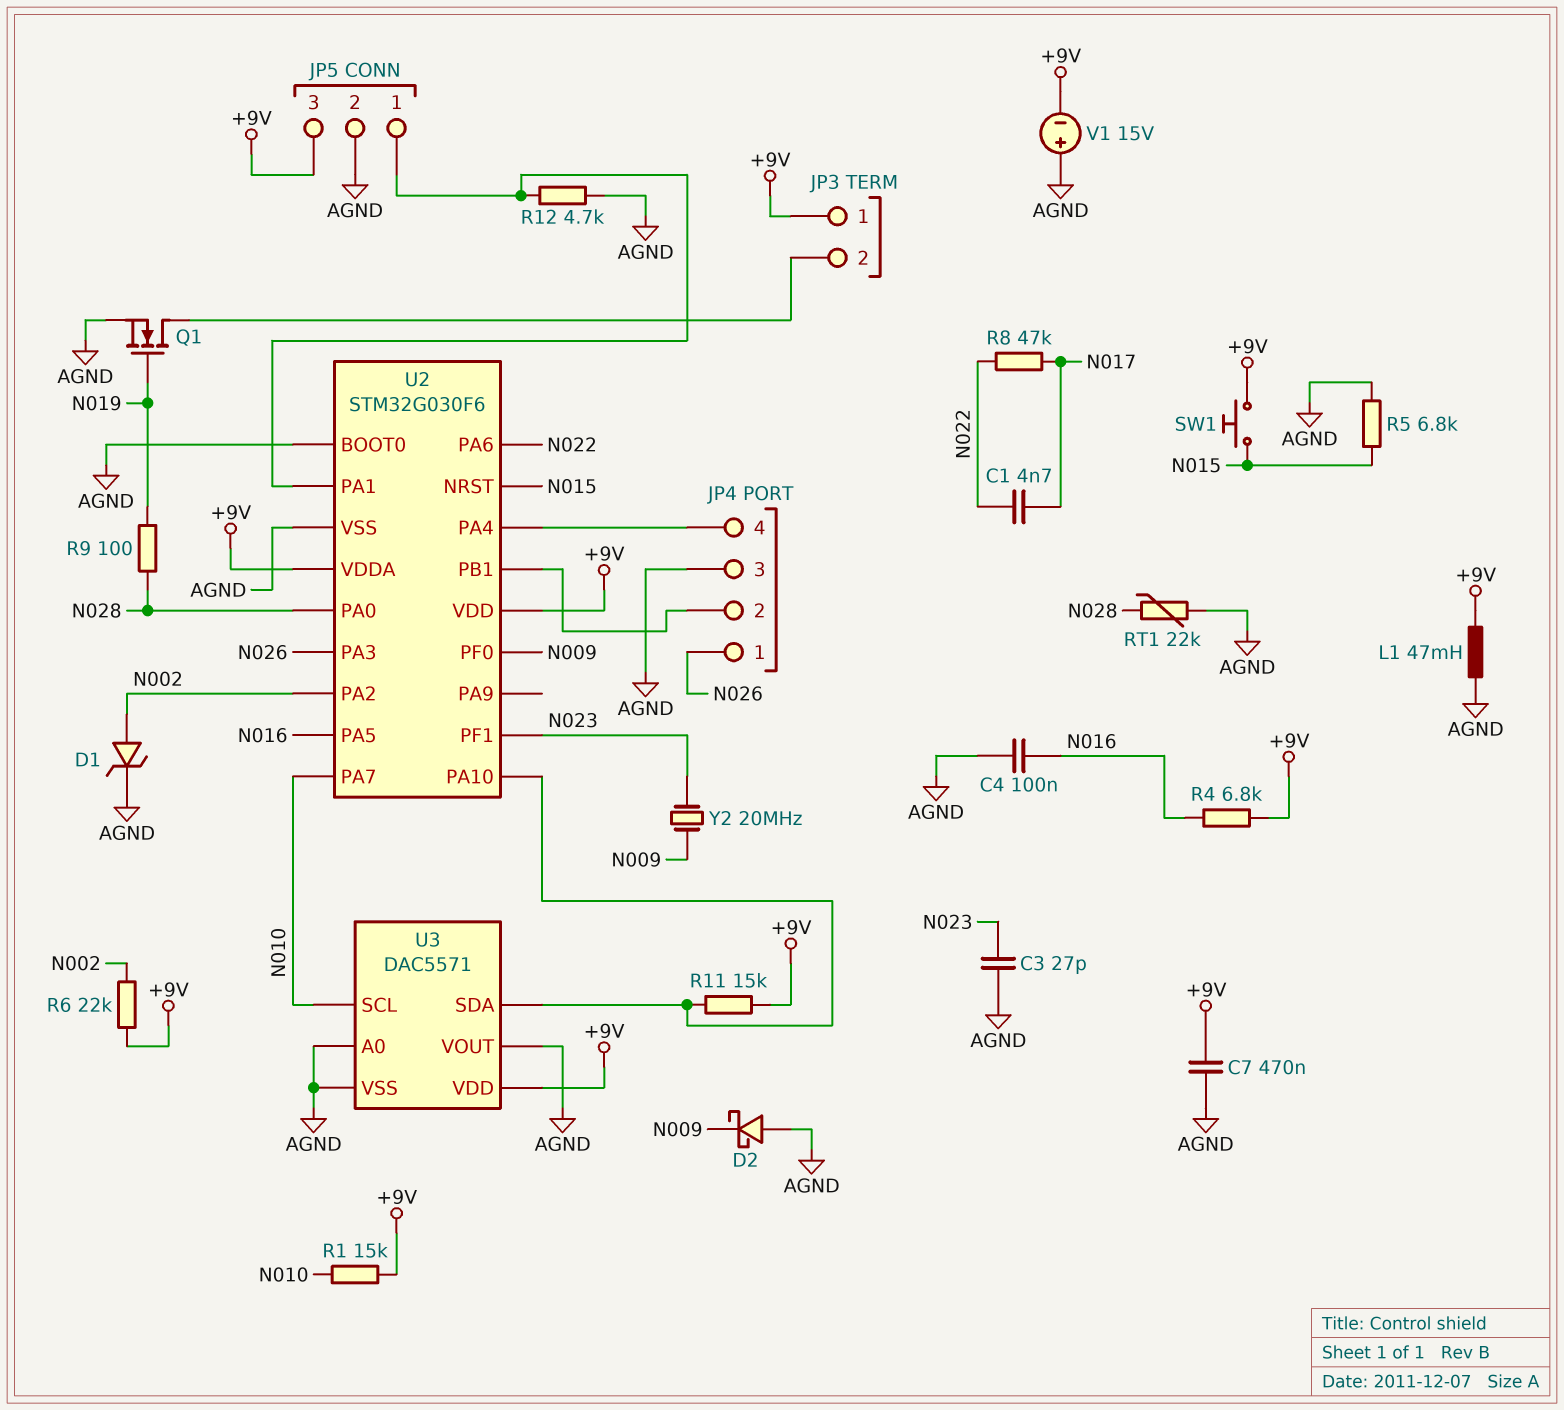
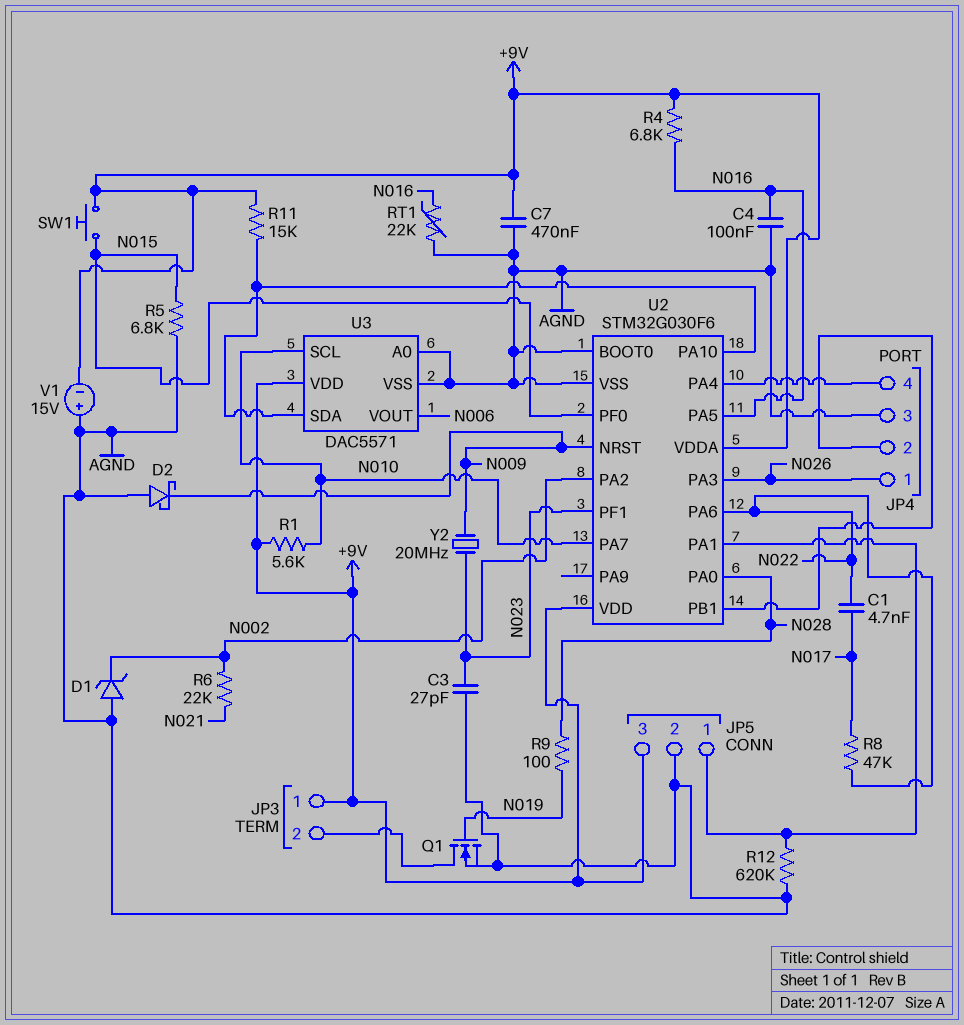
D1: zener (A N002, K AGND) -> zener (A AGND, K N002)
L1: 47mH (+9V, AGND) -> none
R1: 15k (+9V, N010) -> 5.6k (+9V, N010)
R6: 22k (+9V, N002) -> 22k (N002, N021)
R12: 4.7k (AGND, JP5/1) -> 620k (AGND, JP5/1)
RT1: 22k (AGND, N028) -> 22k (AGND, N016)
U2 pin NRST: N015 -> N009
U2 pin PF0: N009 -> N015
U3 pin VOUT: AGND -> N006

